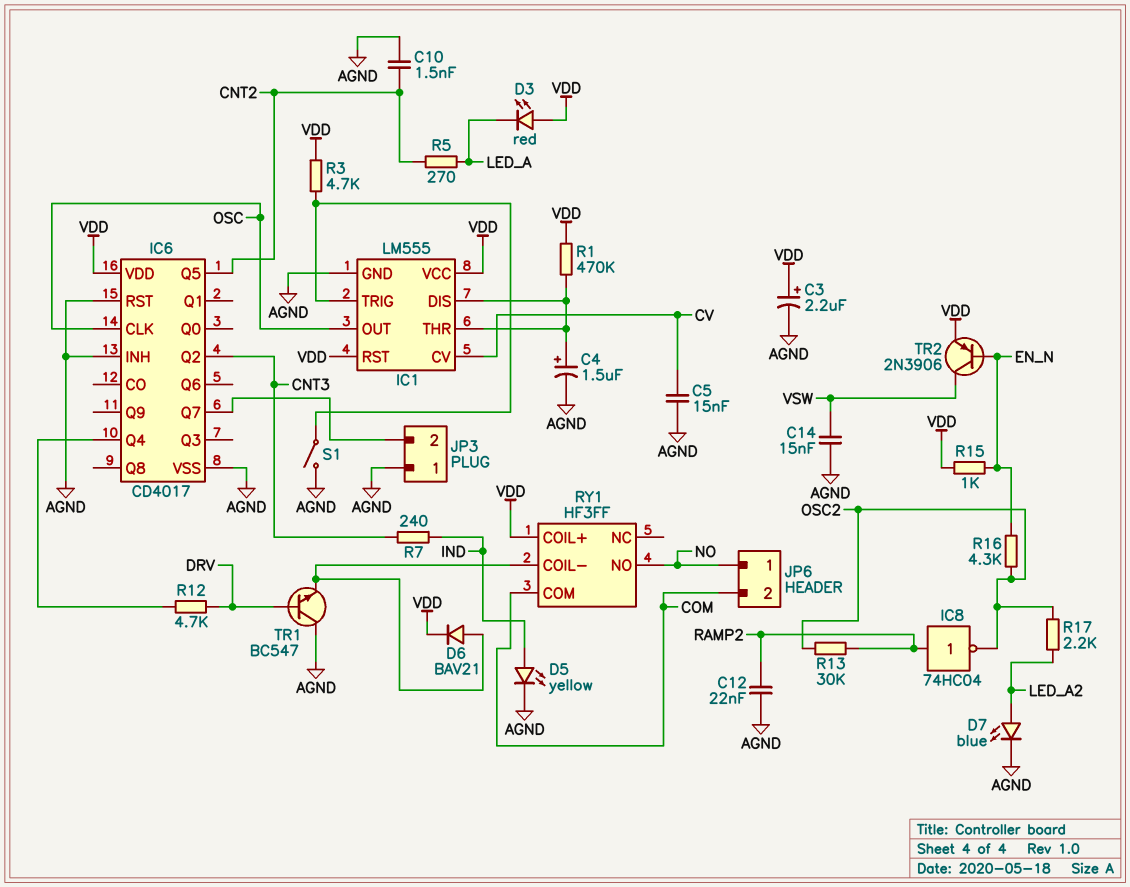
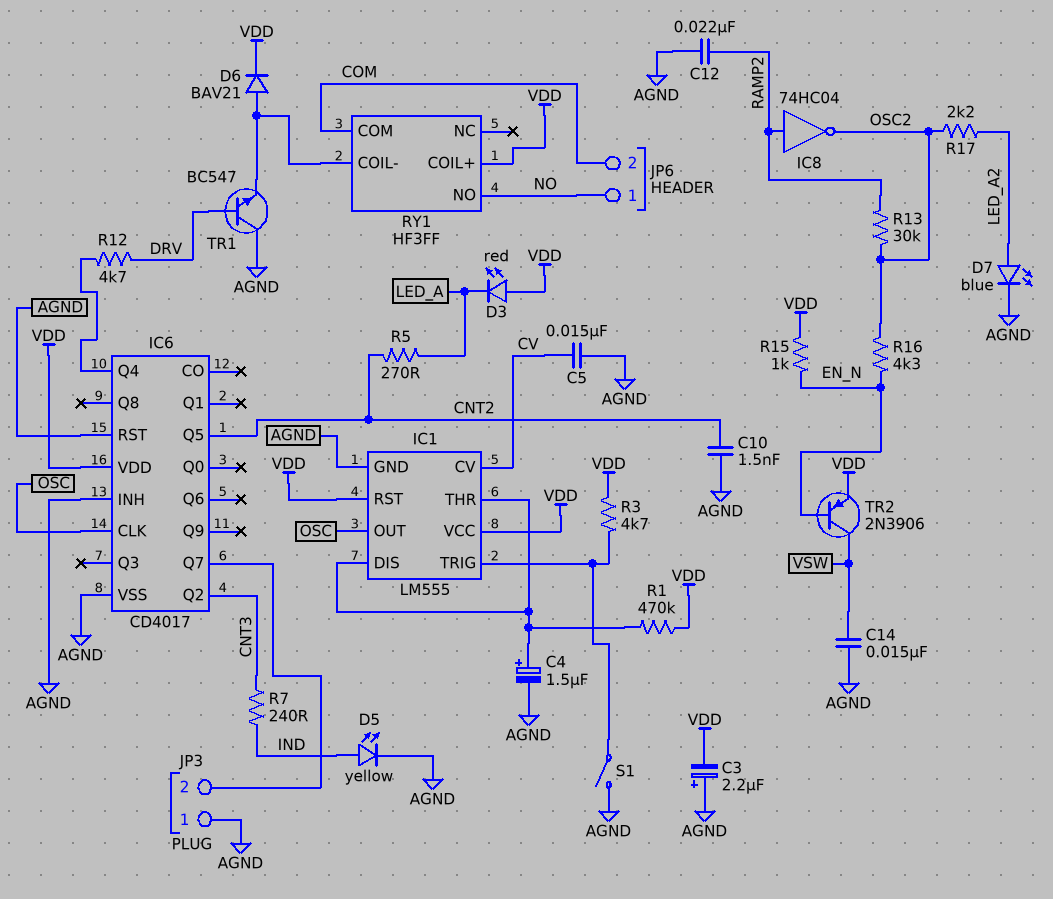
C3: 2.2uF (plus VDD, minus AGND) -> 2.2uF (plus AGND, minus VDD)

